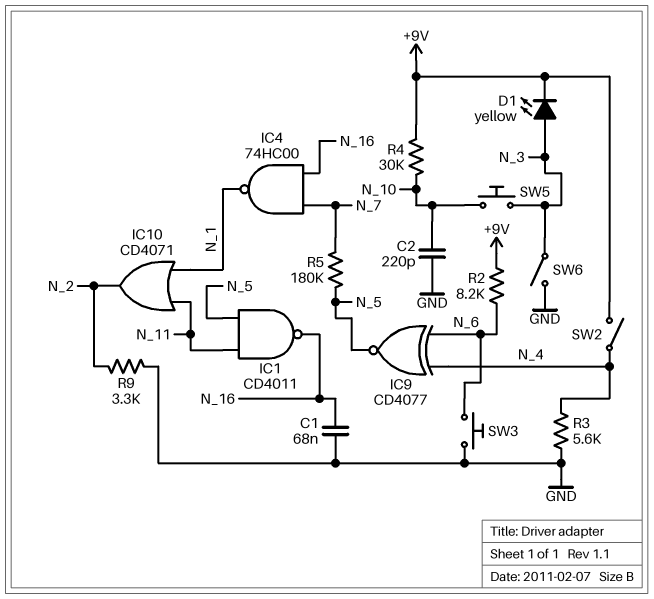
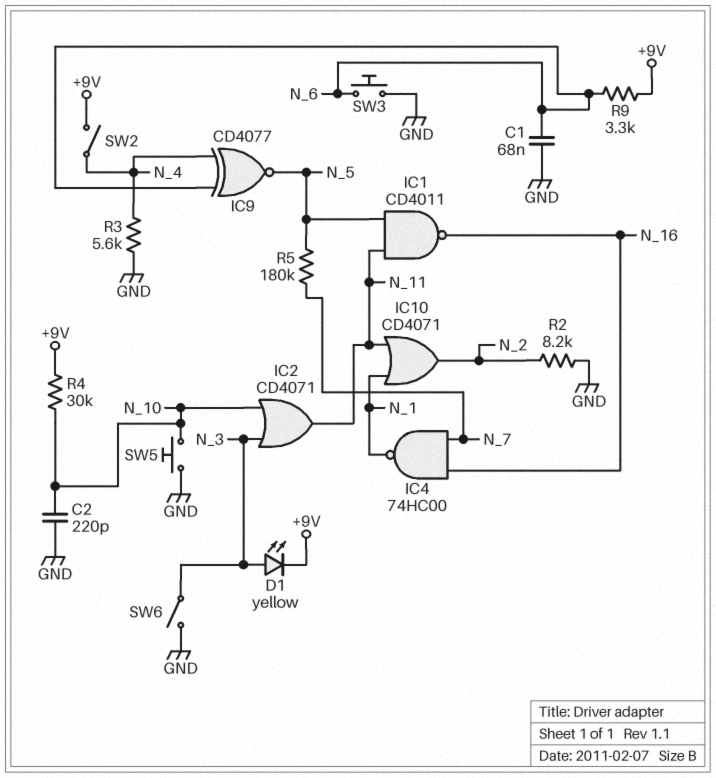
C1: 68nF (GND, N_16) -> 68nF (GND, N_6)
IC2: none -> OR CD4071 (in N_3, in N_10, out N_11)
R2: 8.2k (+9V, N_6) -> 8.2k (GND, N_2)
R9: 3.3k (GND, N_2) -> 3.3k (+9V, N_6)
SW5: button (N_3, N_10) -> button (GND, N_10)

